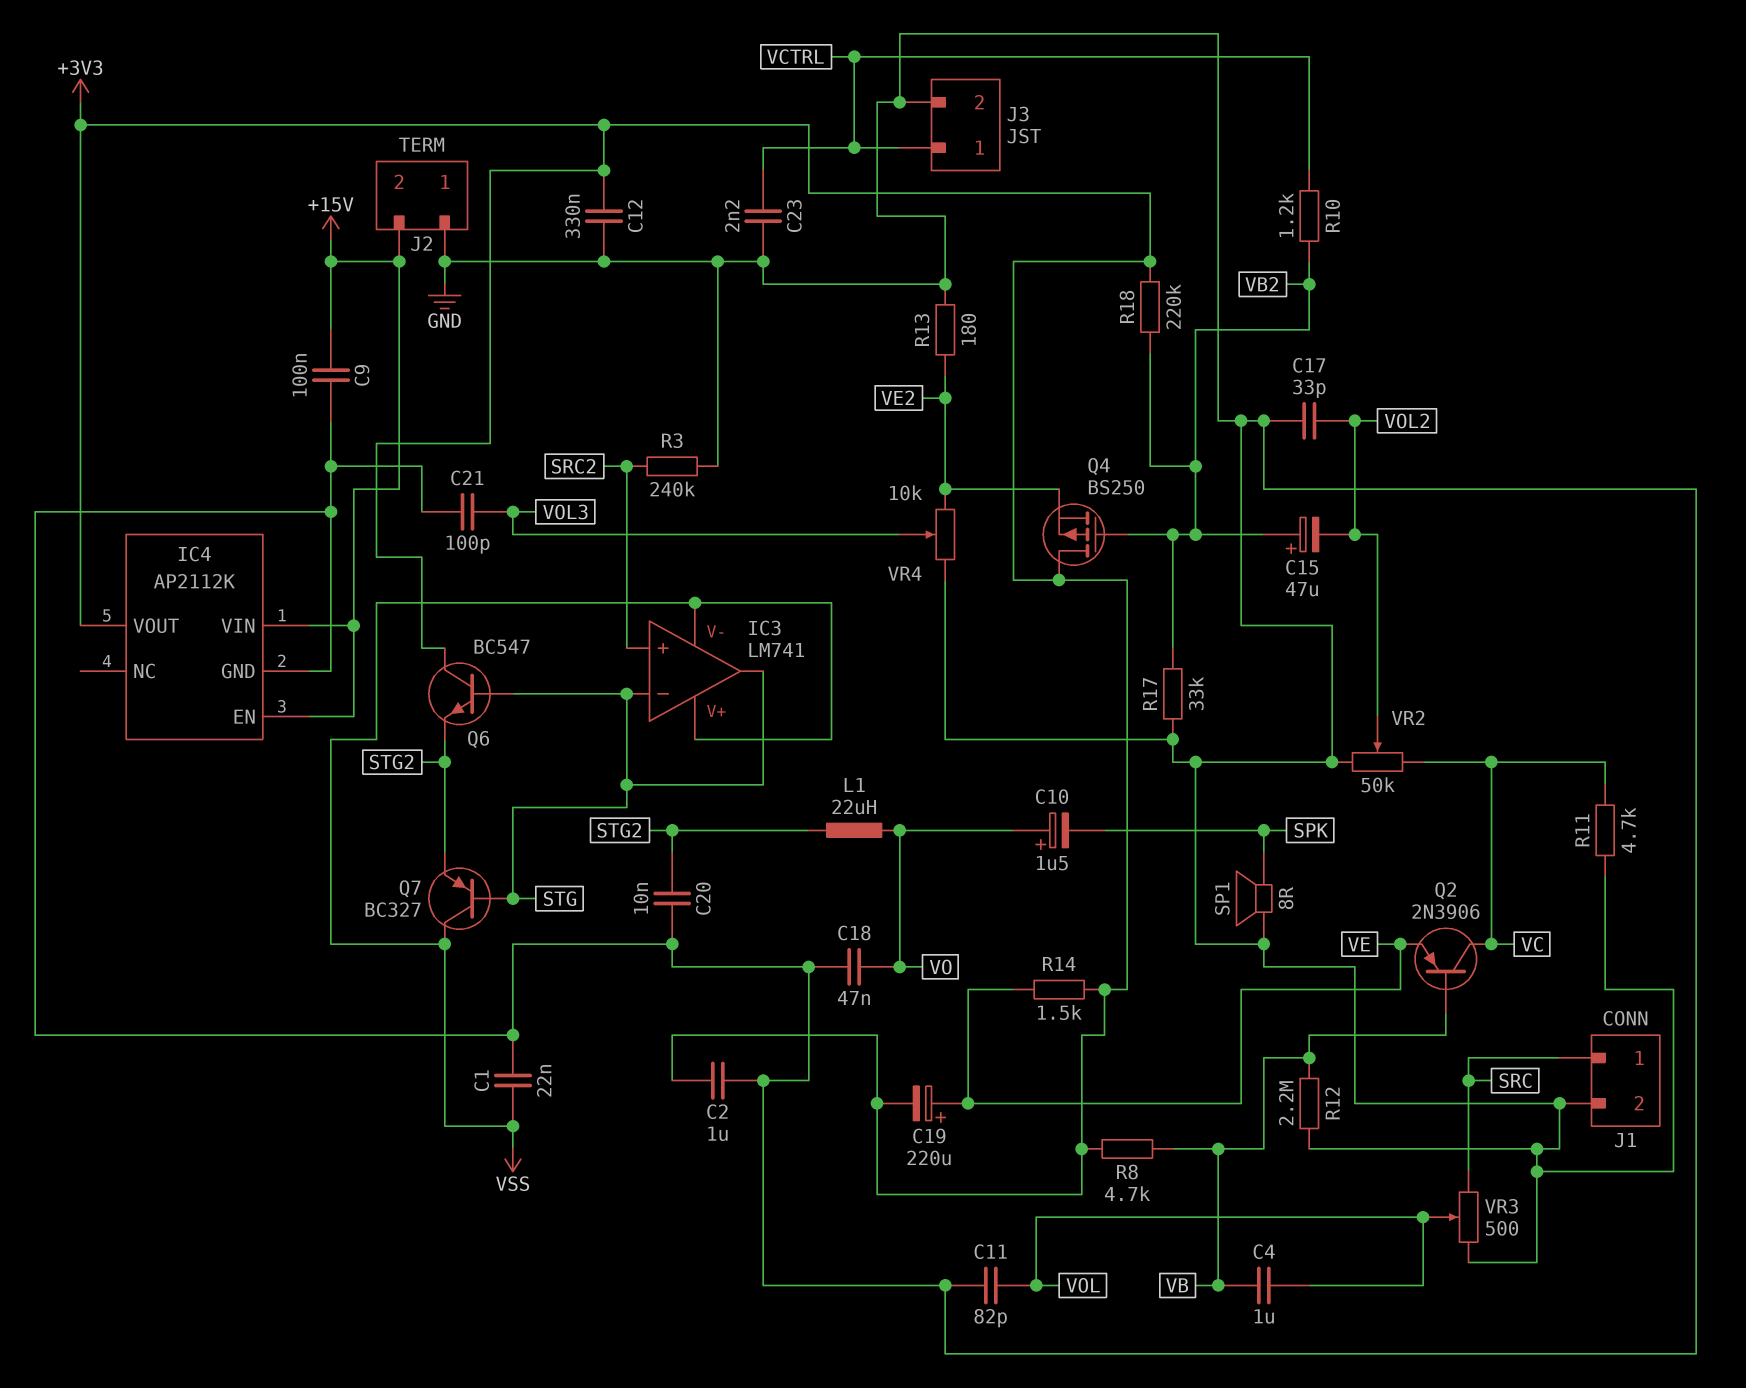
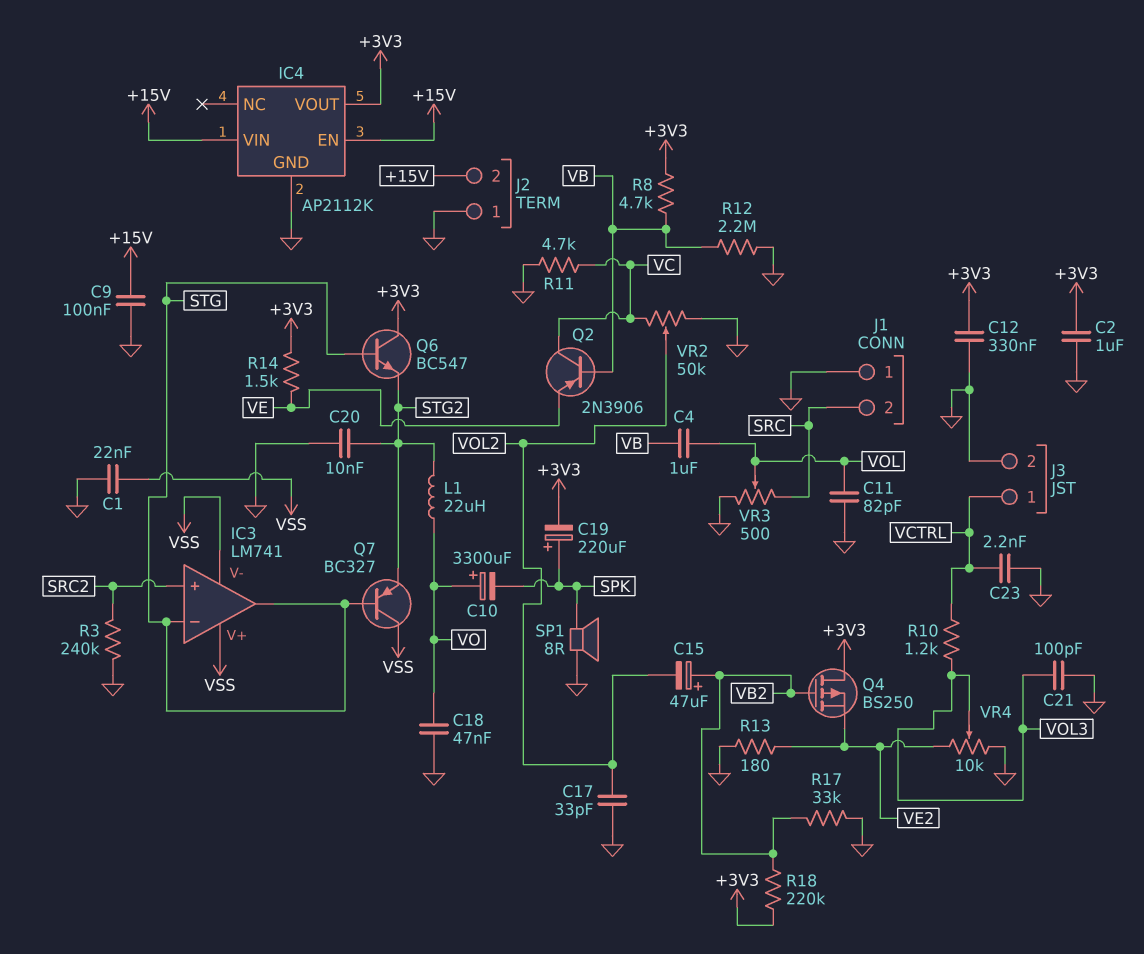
C10: 1.5uF (plus VO, minus SPK) -> 3300uF (plus VO, minus SPK)
C19: 220uF (plus VE, minus +3V3) -> 220uF (plus SPK, minus +3V3)
J1 pin 1: SRC -> GND
J1 pin 2: GND -> SRC
R10: 1.2k (VB2, VCTRL) -> 1.2k (VCTRL, VOL3)

